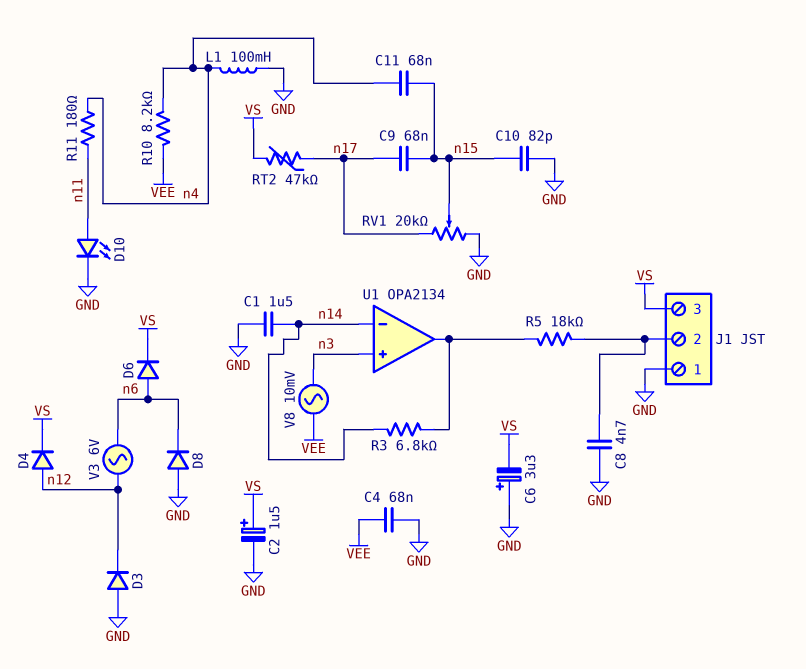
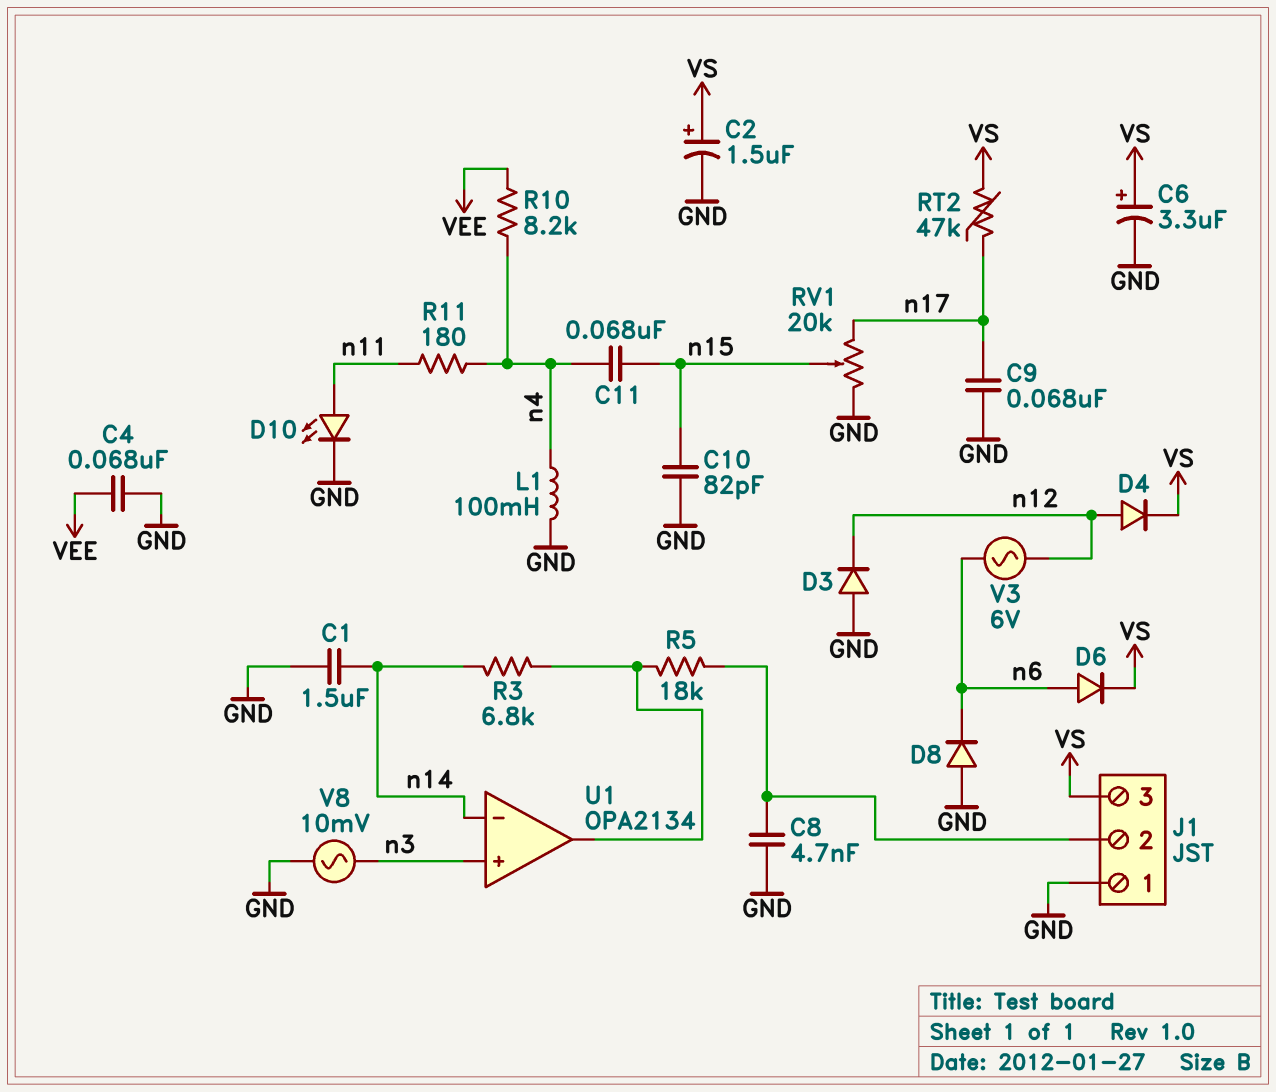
C6: 3.3uF (plus GND, minus VS) -> 3.3uF (plus VS, minus GND)
C9: 68nF (n15, n17) -> 68nF (GND, n17)
V8: AC 10mV (VEE, n3) -> AC 10mV (GND, n3)

